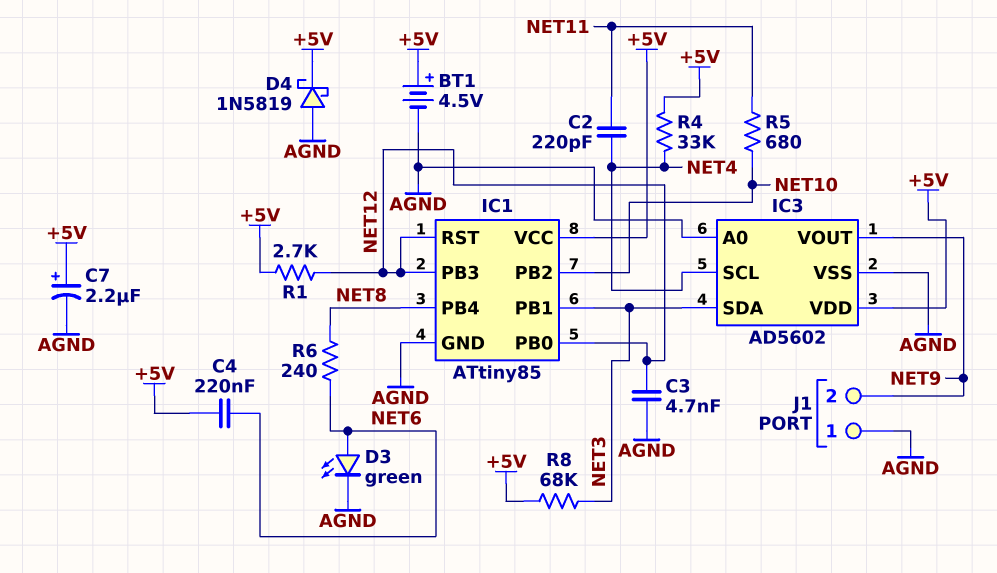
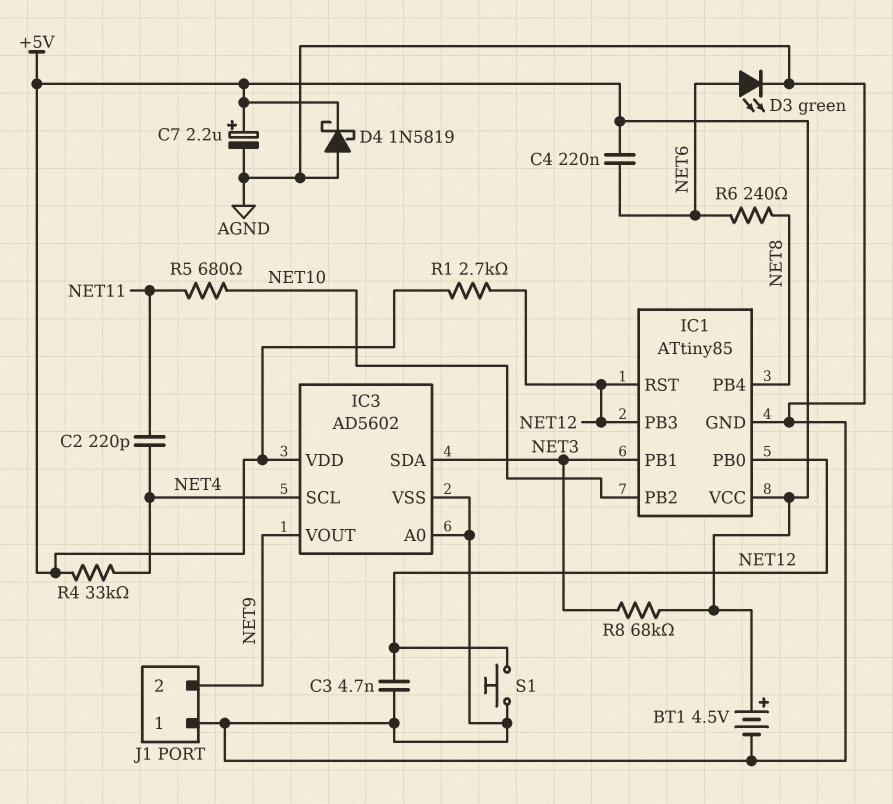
S1: none -> button (AGND, NET12)

